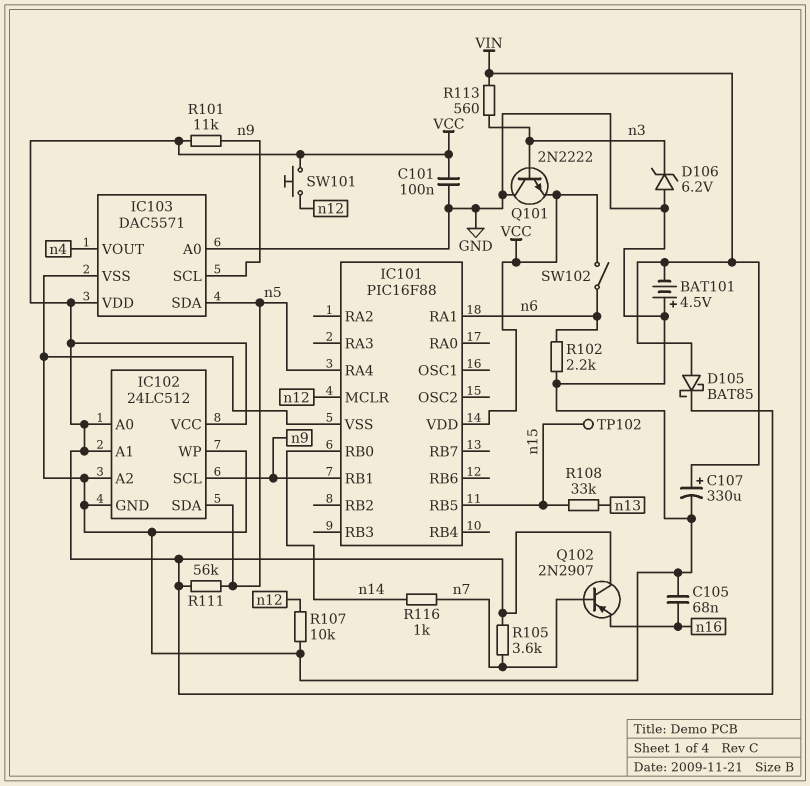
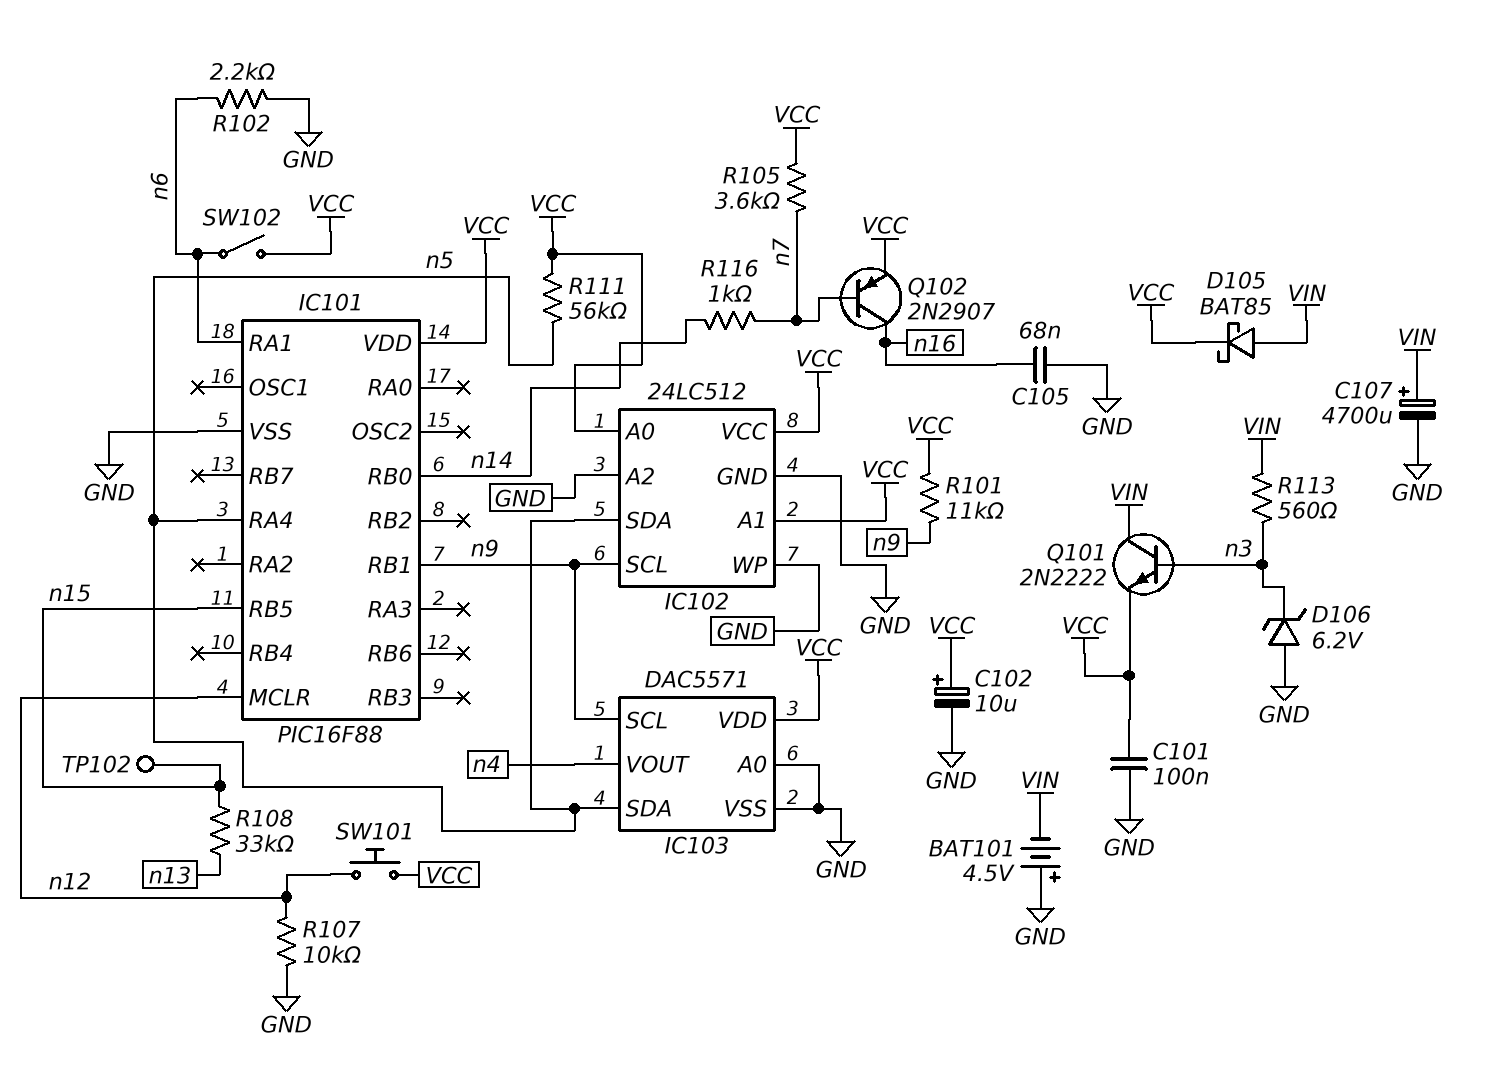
C102: none -> 10uF (plus VCC, minus GND)
C107: 330uF (plus VIN, minus GND) -> 4700uF (plus VIN, minus GND)
Q101: NPN 2N2222 (B n3, C GND, E VCC) -> NPN 2N2222 (B n3, C VIN, E VCC)
Q102: PNP 2N2907 (B n7, C VCC, E n16) -> PNP 2N2907 (B n7, C n16, E VCC)

